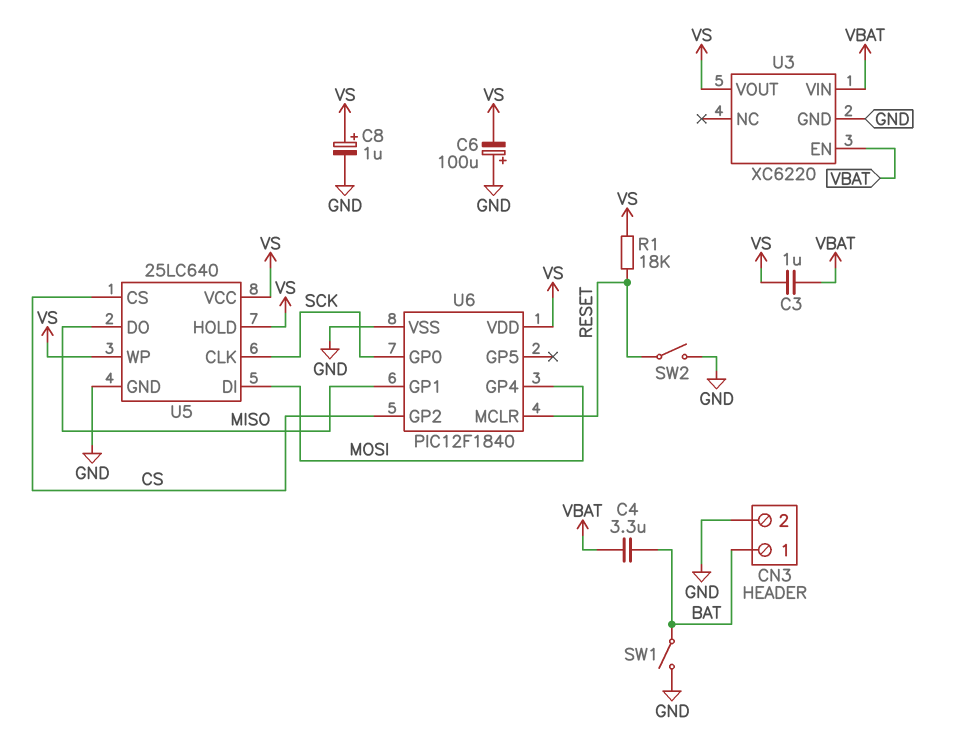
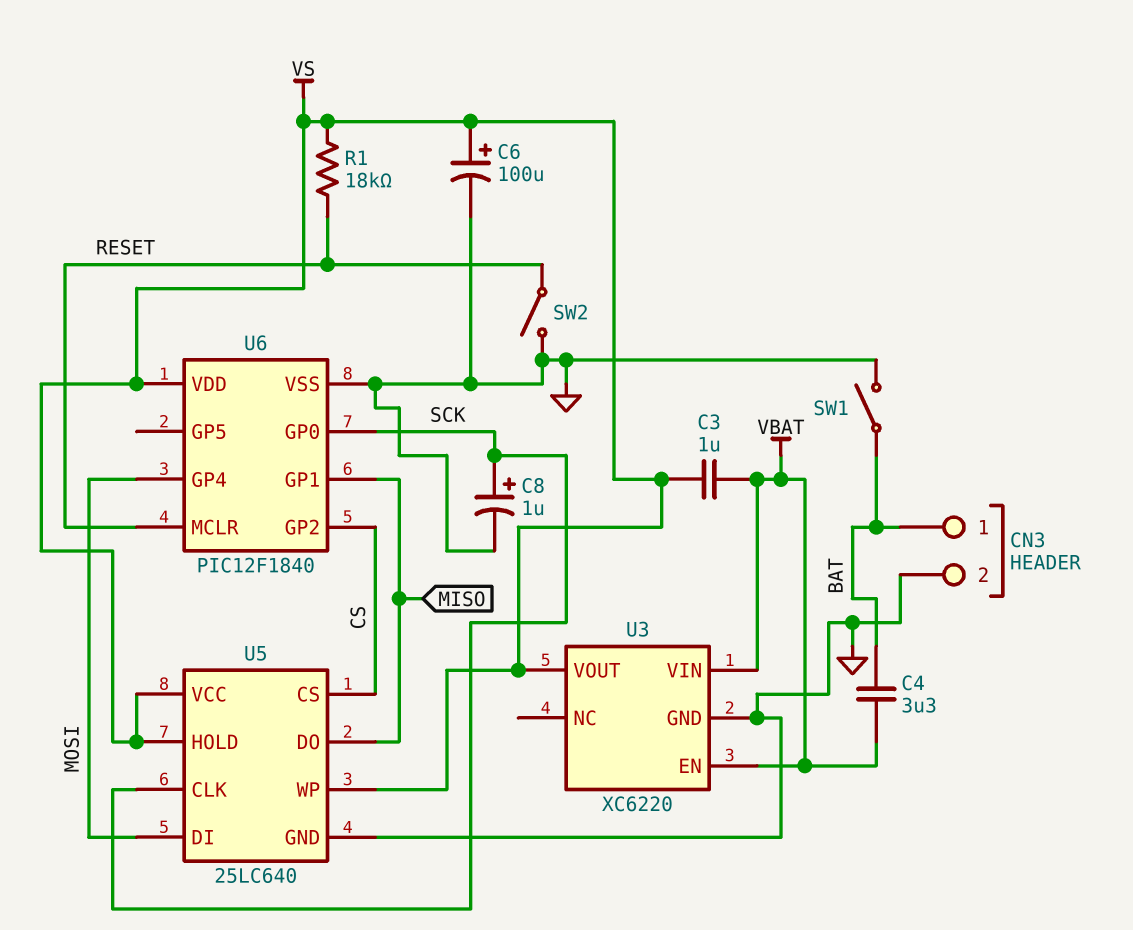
C6: 100uF (plus GND, minus VS) -> 100uF (plus VS, minus GND)
C8: 1uF (plus VS, minus GND) -> 1uF (plus SCK, minus GND)

